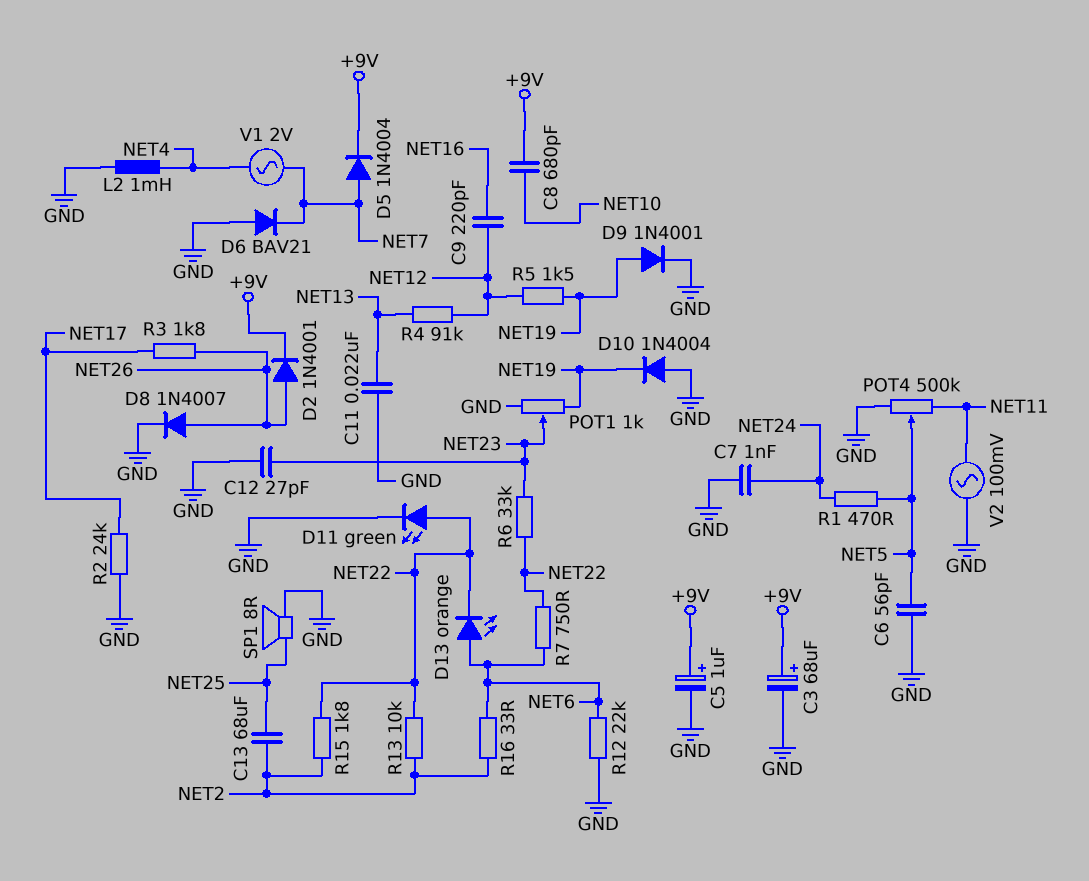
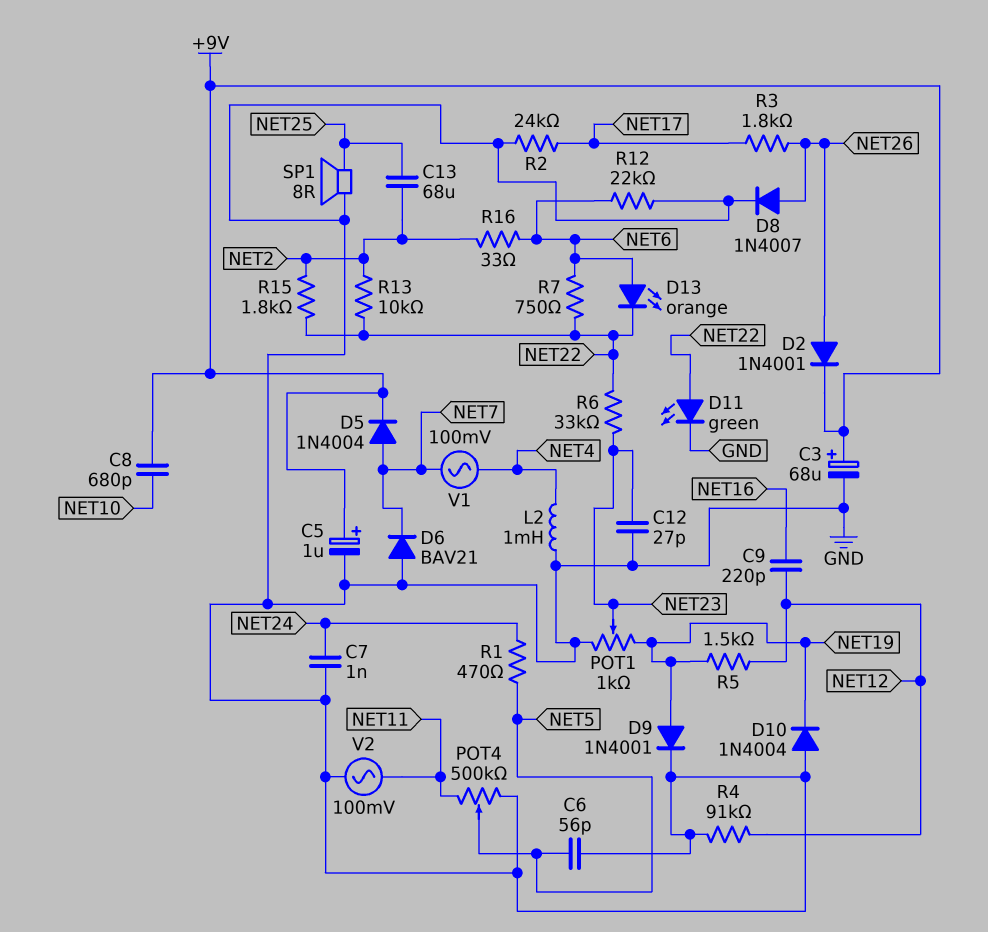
C11: 22nF (GND, NET13) -> none
R4: 91k (NET12, NET13) -> 91k (GND, NET12)
V1: AC 2V (NET4, NET7) -> AC 100mV (NET4, NET7)

